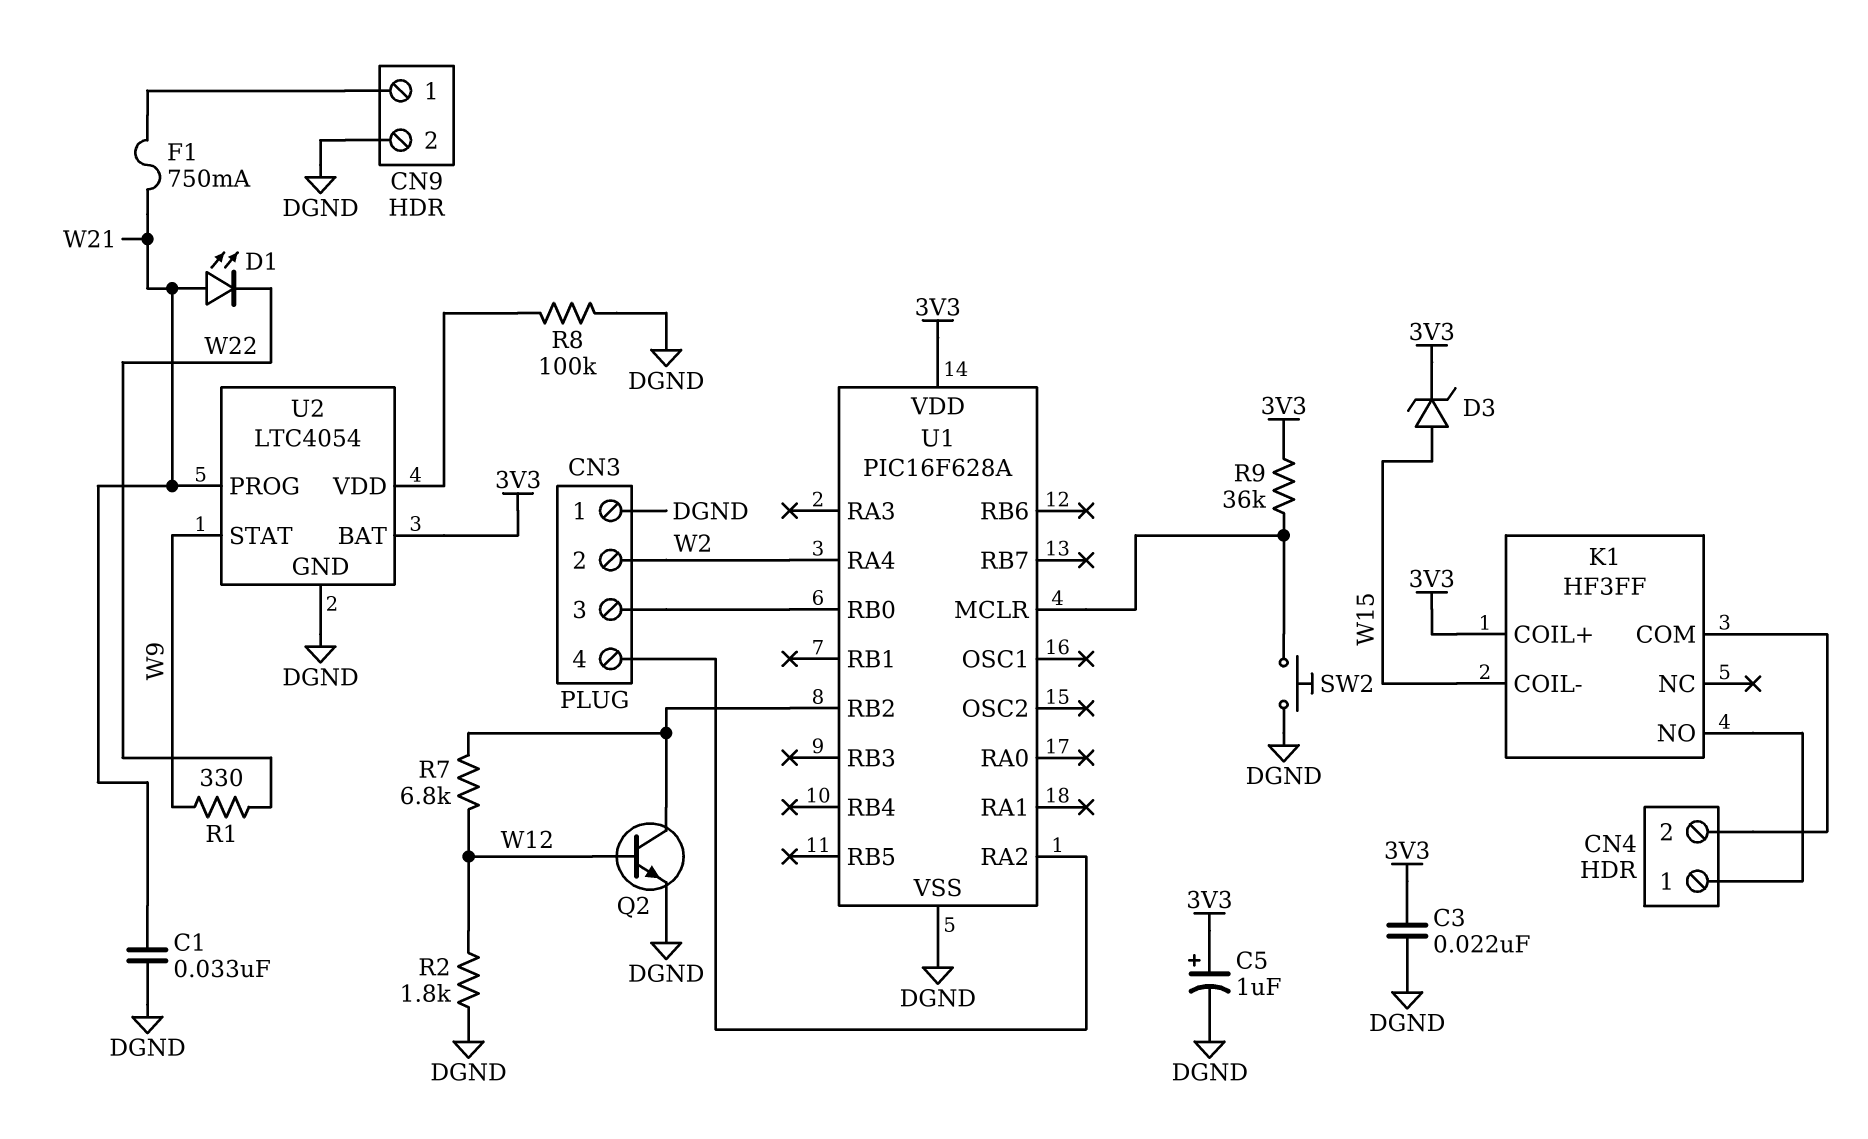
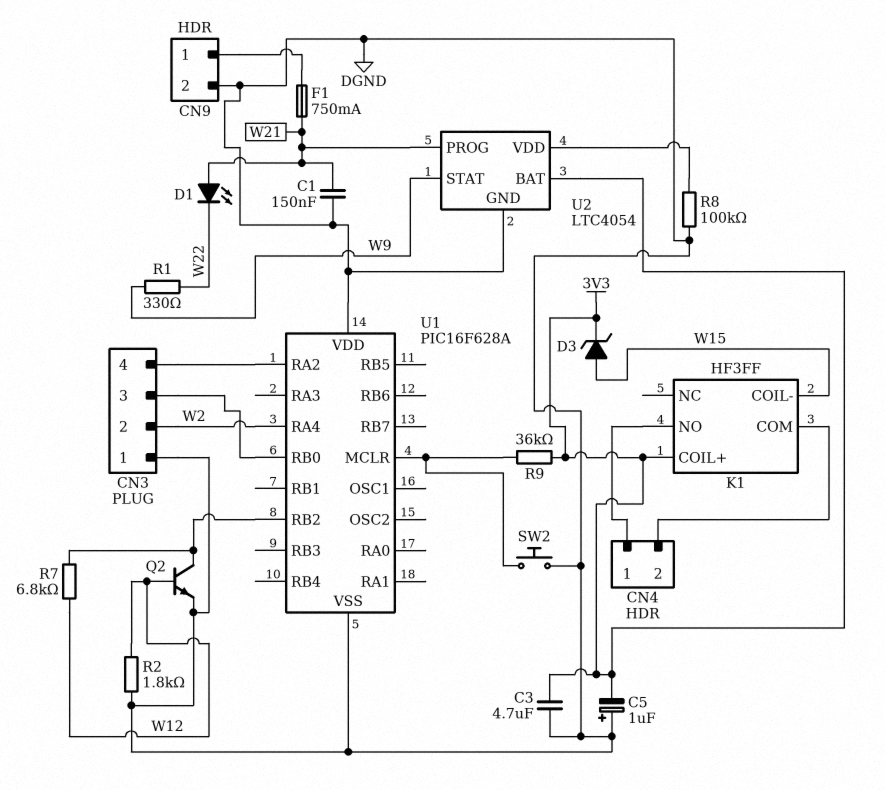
C1: 33nF (DGND, W21) -> 150nF (DGND, W21)
C3: 22nF (3V3, DGND) -> 4.7uF (3V3, DGND)
C5: 1uF (plus 3V3, minus DGND) -> 1uF (plus DGND, minus 3V3)
U1 pin VDD: 3V3 -> DGND

